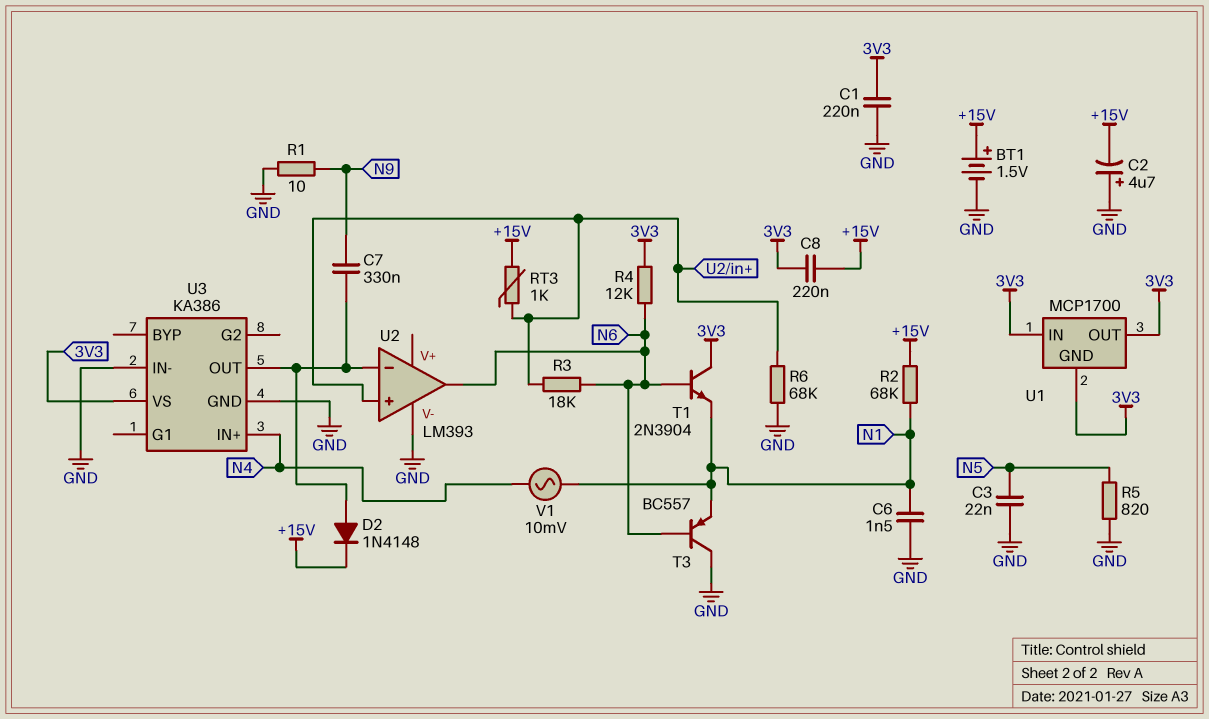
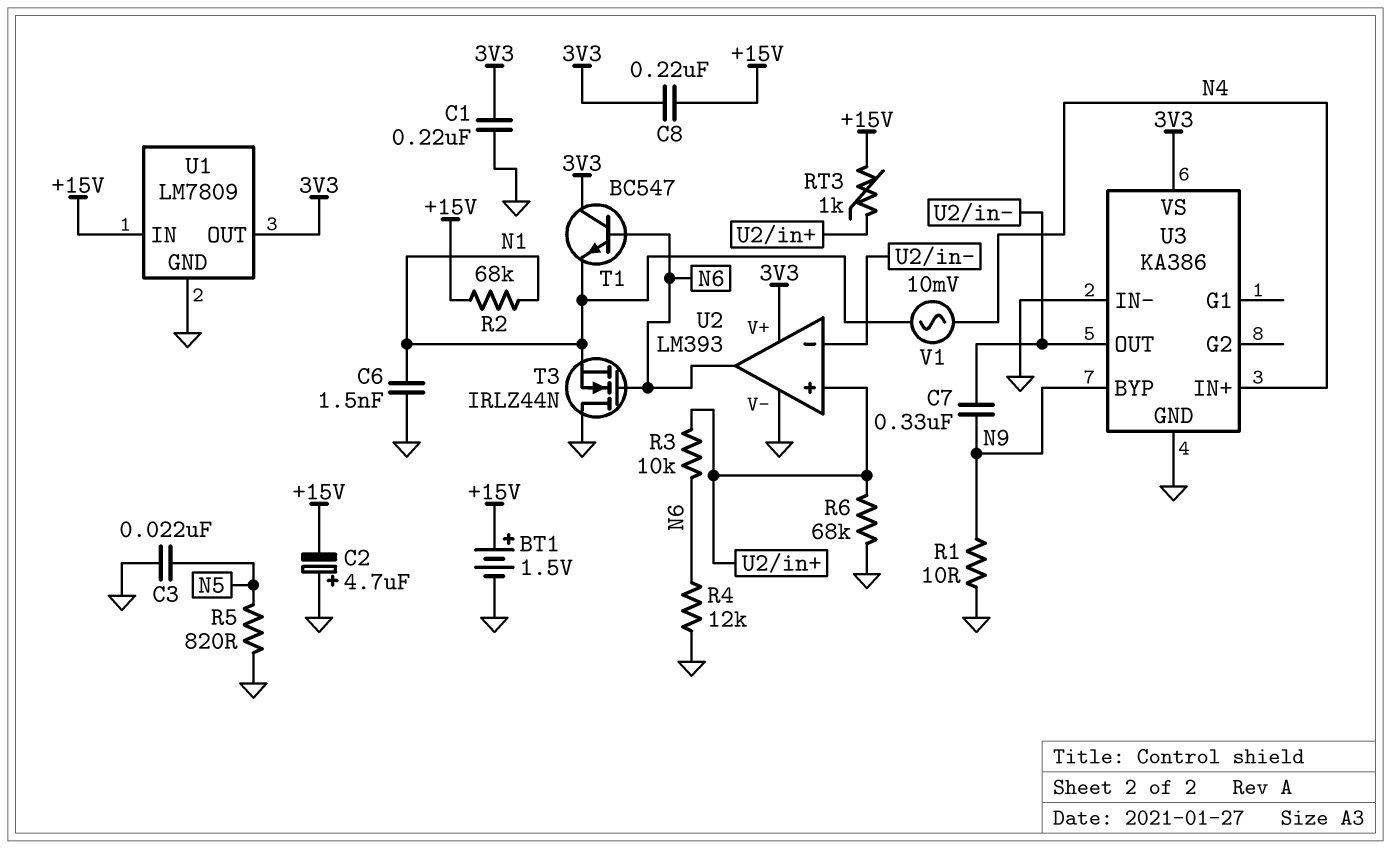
D2: diode 1N4148 (A U2/in-, K +15V) -> none
R3: 18k (N6, U2/in+) -> 10k (N6, U2/in+)
R4: 12k (3V3, N6) -> 12k (GND, N6)
T1: NPN 2N3904 (B N6, C 3V3, E N1) -> NPN BC547 (B N6, C 3V3, E N1)
T3: PNP BC557 (B N6, C GND, E N1) -> NMOS IRLZ44N (G N6, D GND, S N1)
U1: MCP1700 -> LM7809
U1 pin GND: 3V3 -> GND
U1 pin IN: 3V3 -> +15V
U2 pin V+: none -> 3V3
U3 pin BYP: none -> N9

